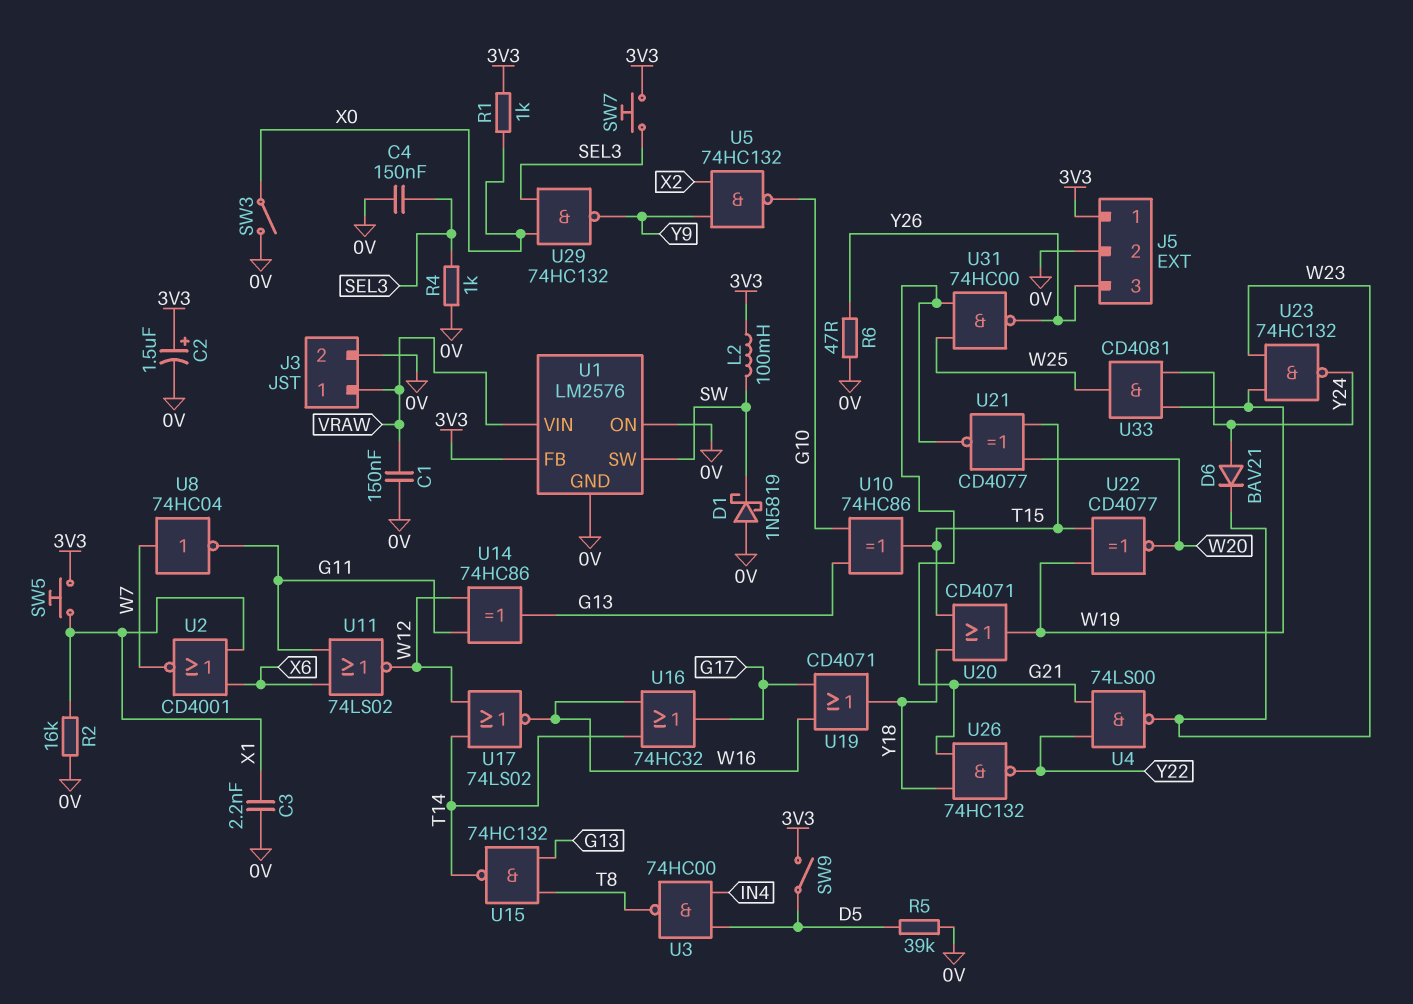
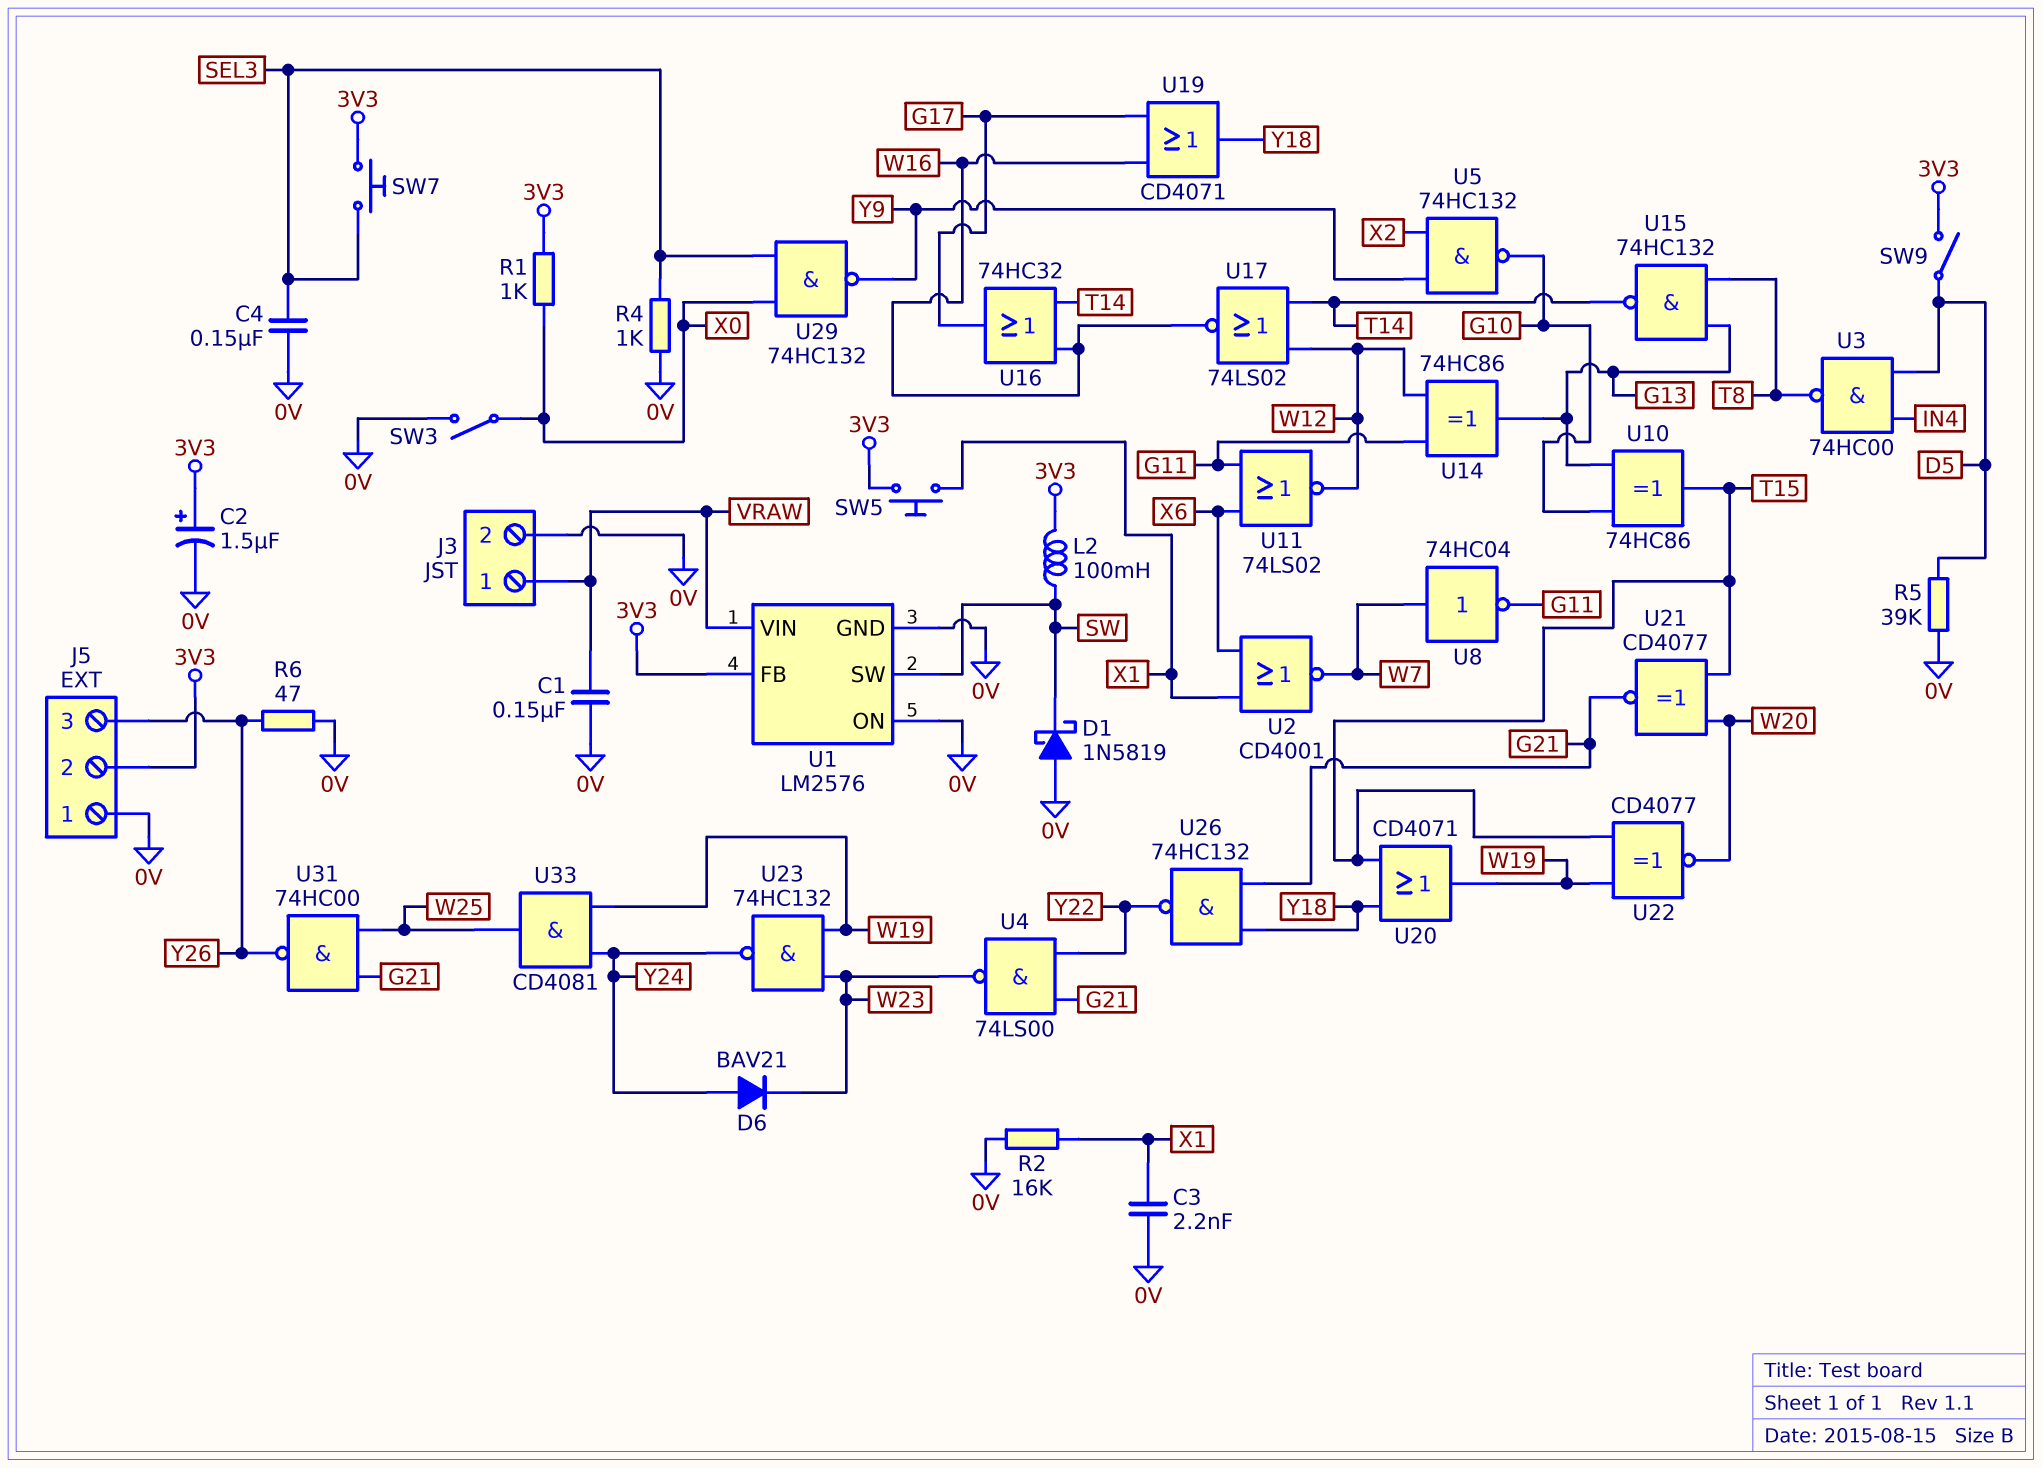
J5 pin 1: 3V3 -> 0V
J5 pin 2: 0V -> 3V3

